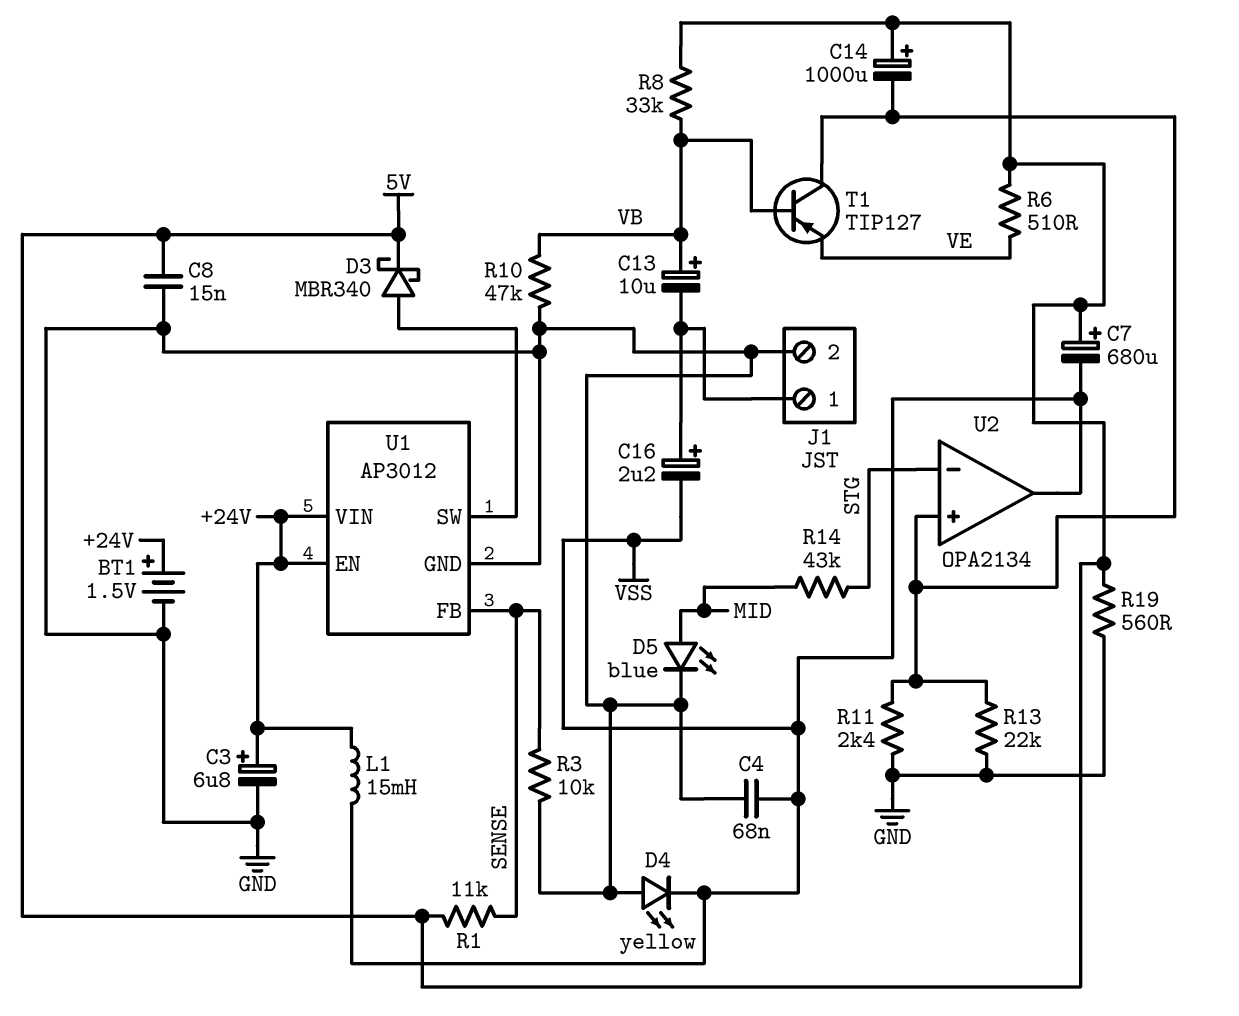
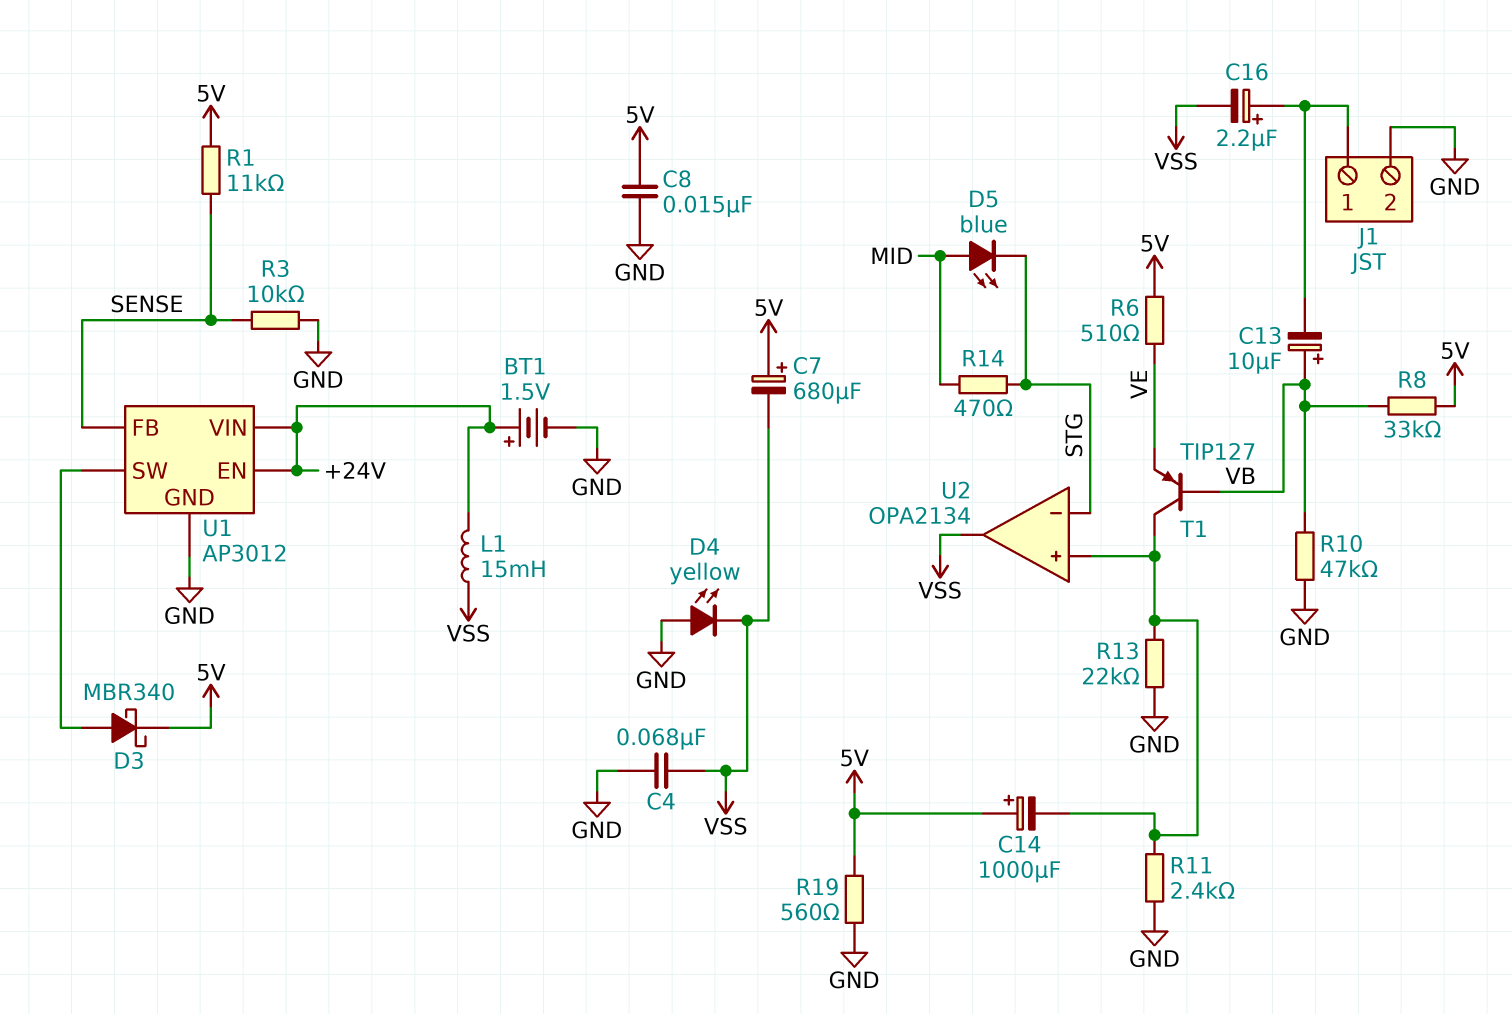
C3: 6.8uF (plus +24V, minus GND) -> none
D5: LED blue (A MID, K GND) -> LED blue (A MID, K STG)
R14: 43k (MID, STG) -> 470 (MID, STG)

